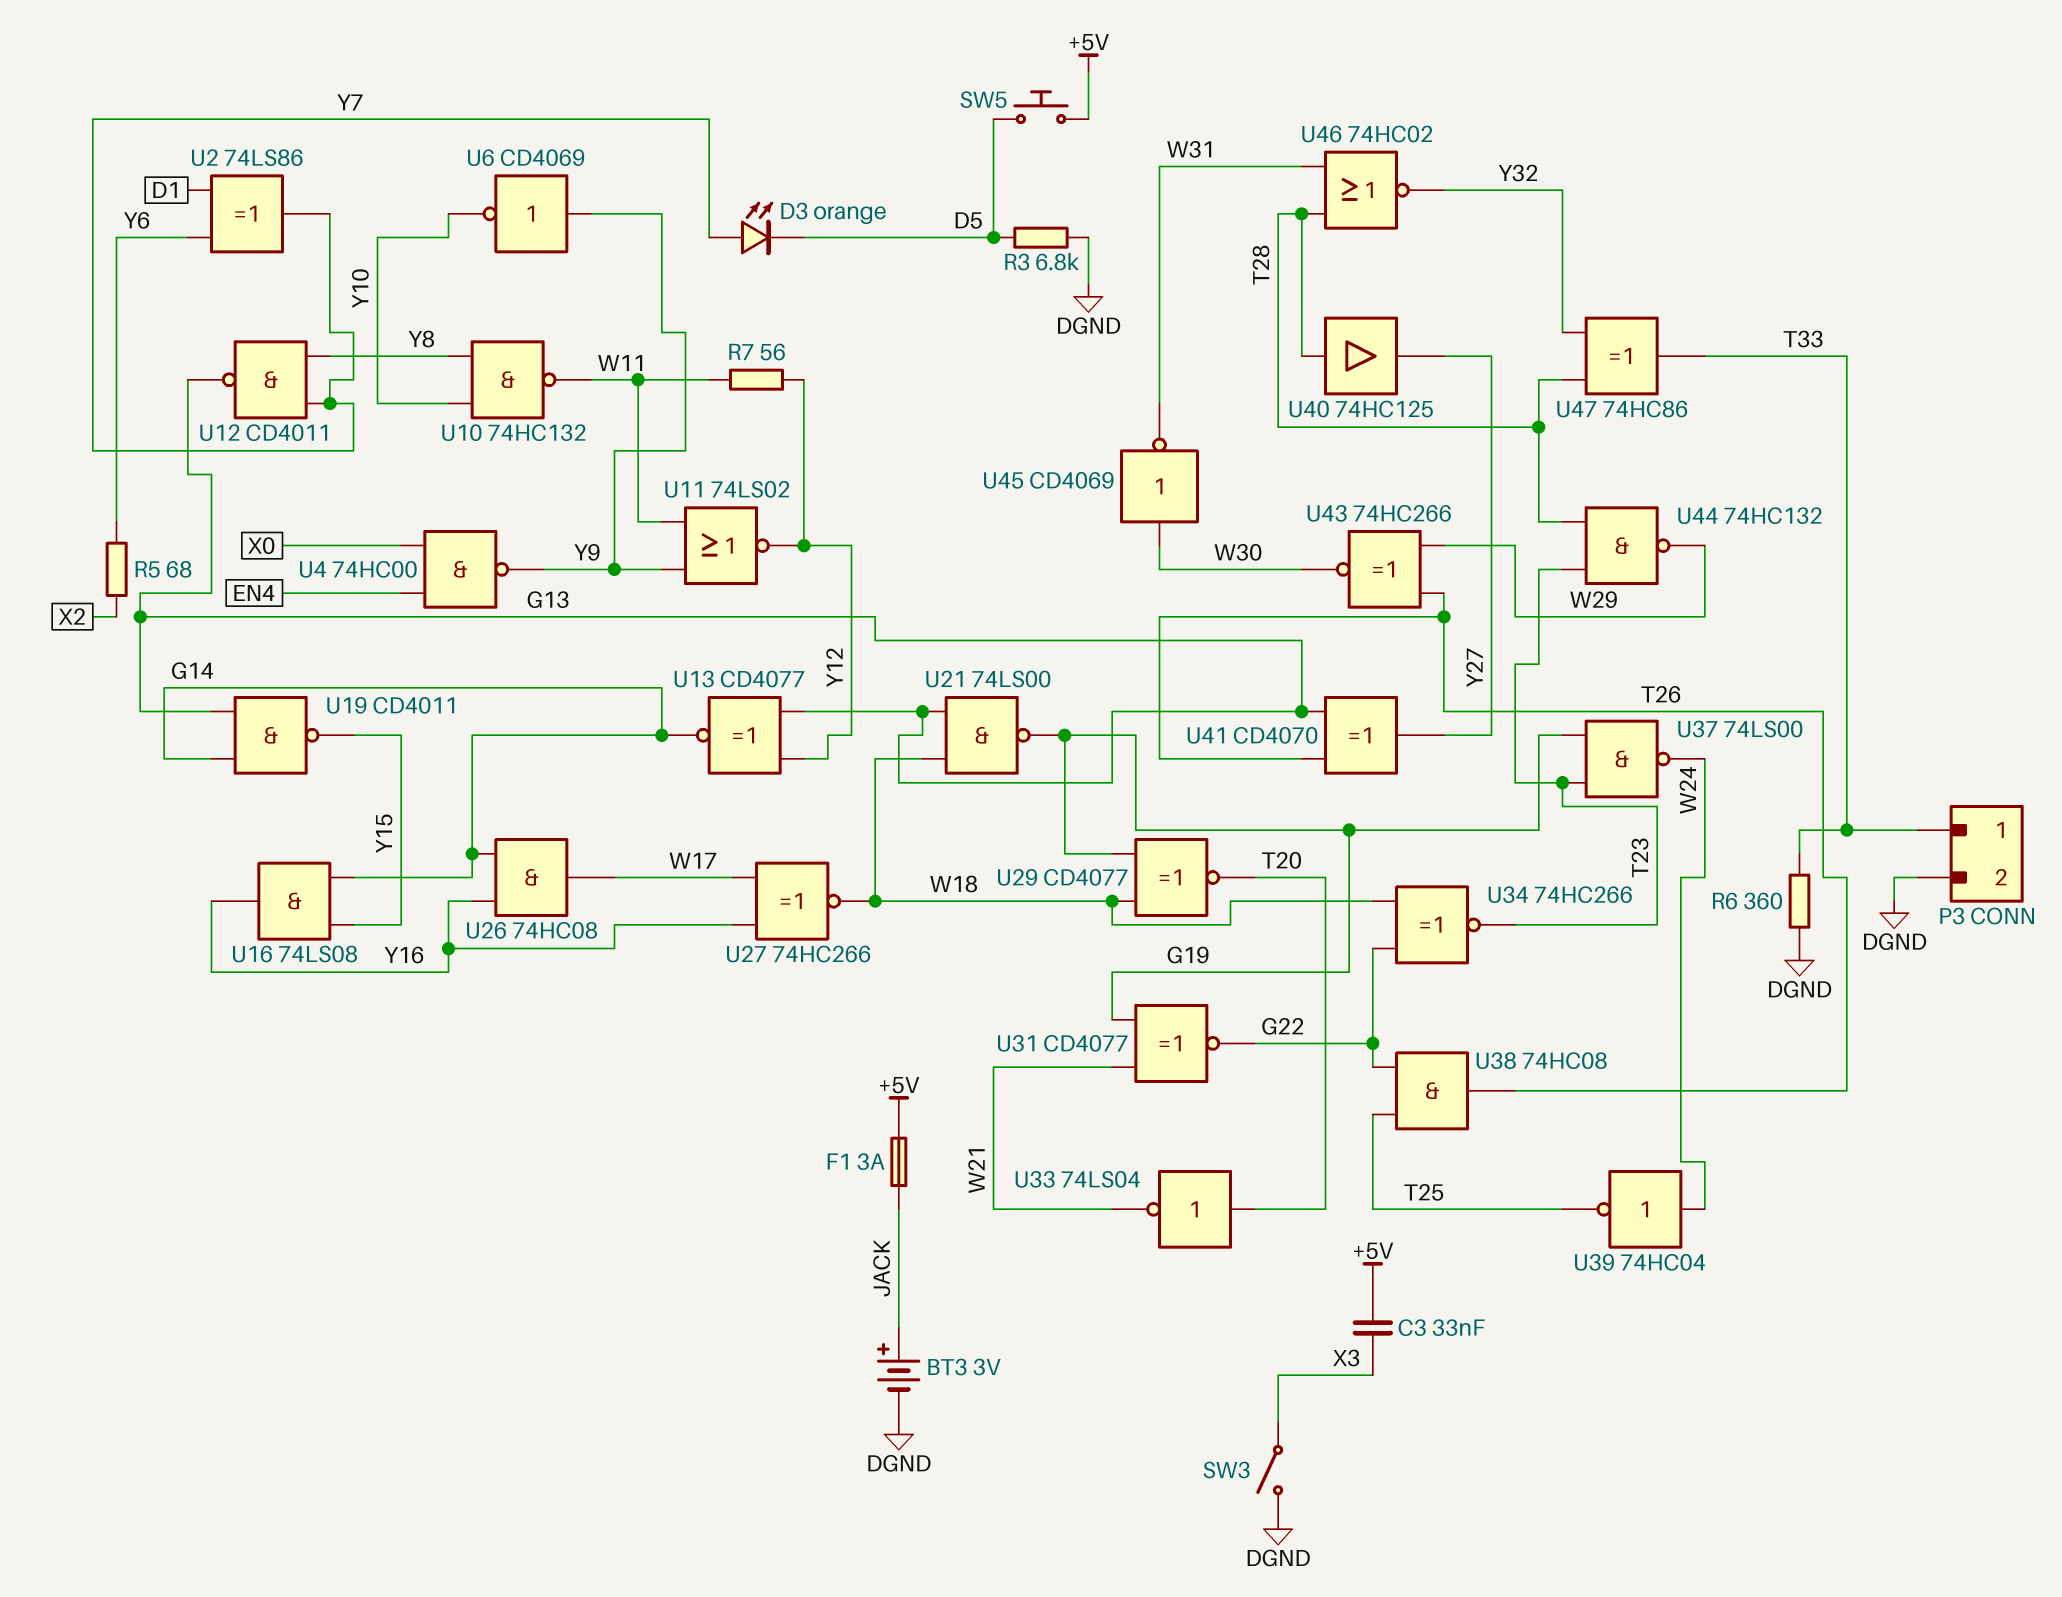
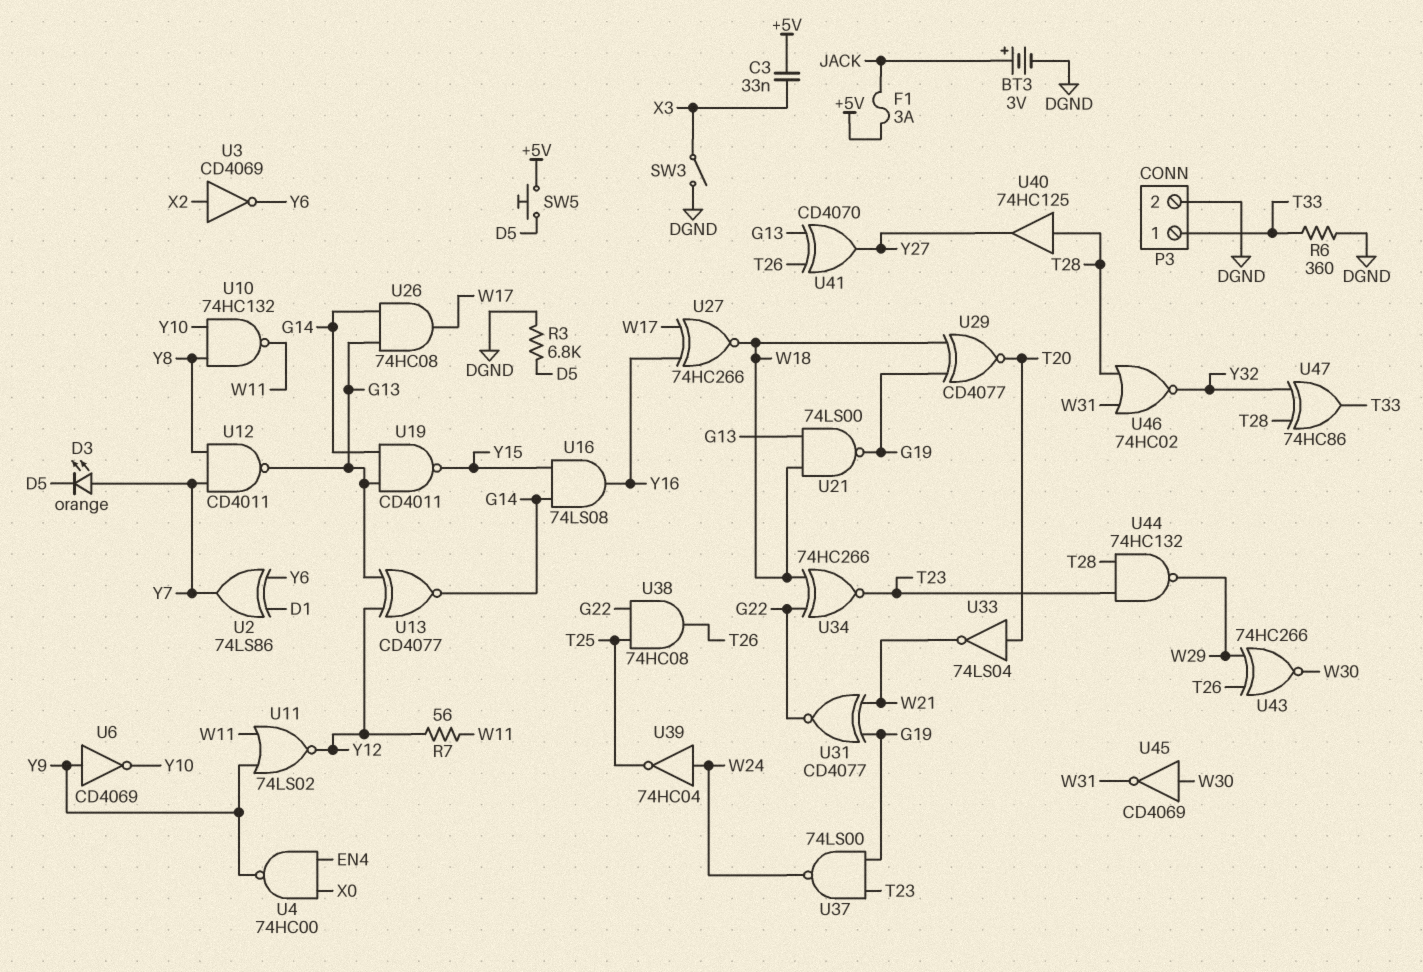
R5: 68 (X2, Y6) -> none
U3: none -> NOT CD4069 (in X2, out Y6)
U26: AND 74HC08 (in G14, in Y16, out W17) -> AND 74HC08 (in G13, in G14, out W17)

